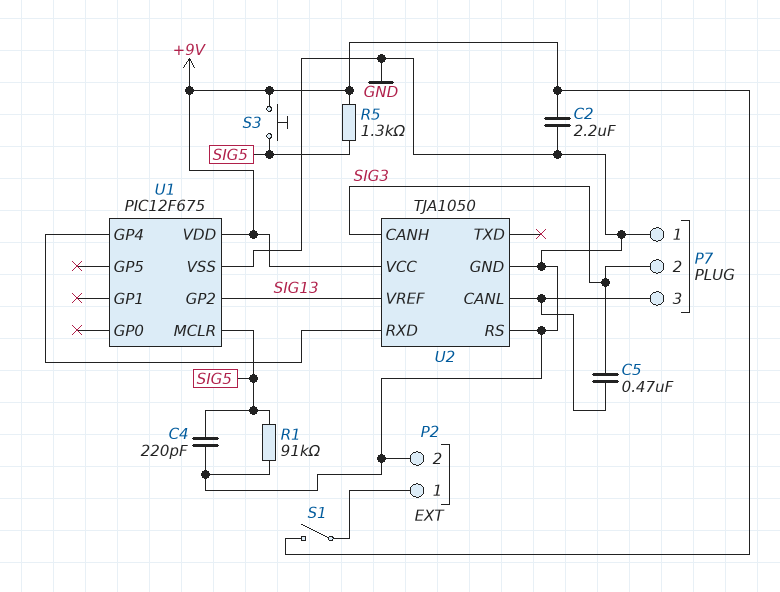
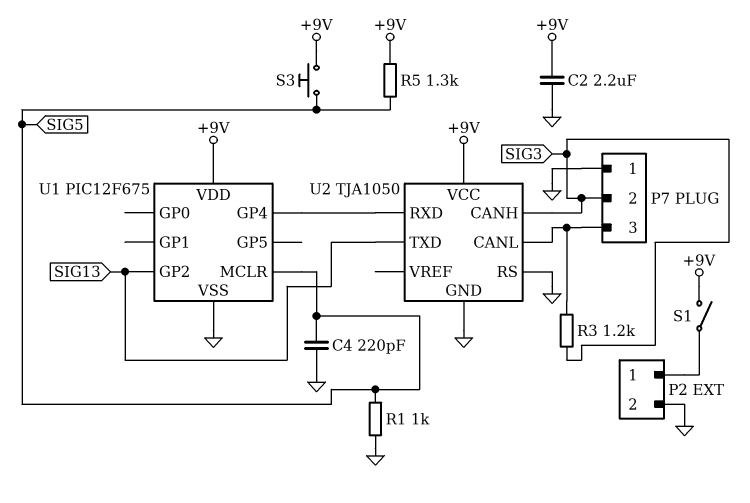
C5: 470nF (P7/3, SIG3) -> none
R1: 91k (GND, SIG5) -> 1k (GND, SIG5)
R3: none -> 1.2k (P7/3, SIG3)
U2 pin TXD: none -> SIG13
U2 pin VREF: SIG13 -> none

